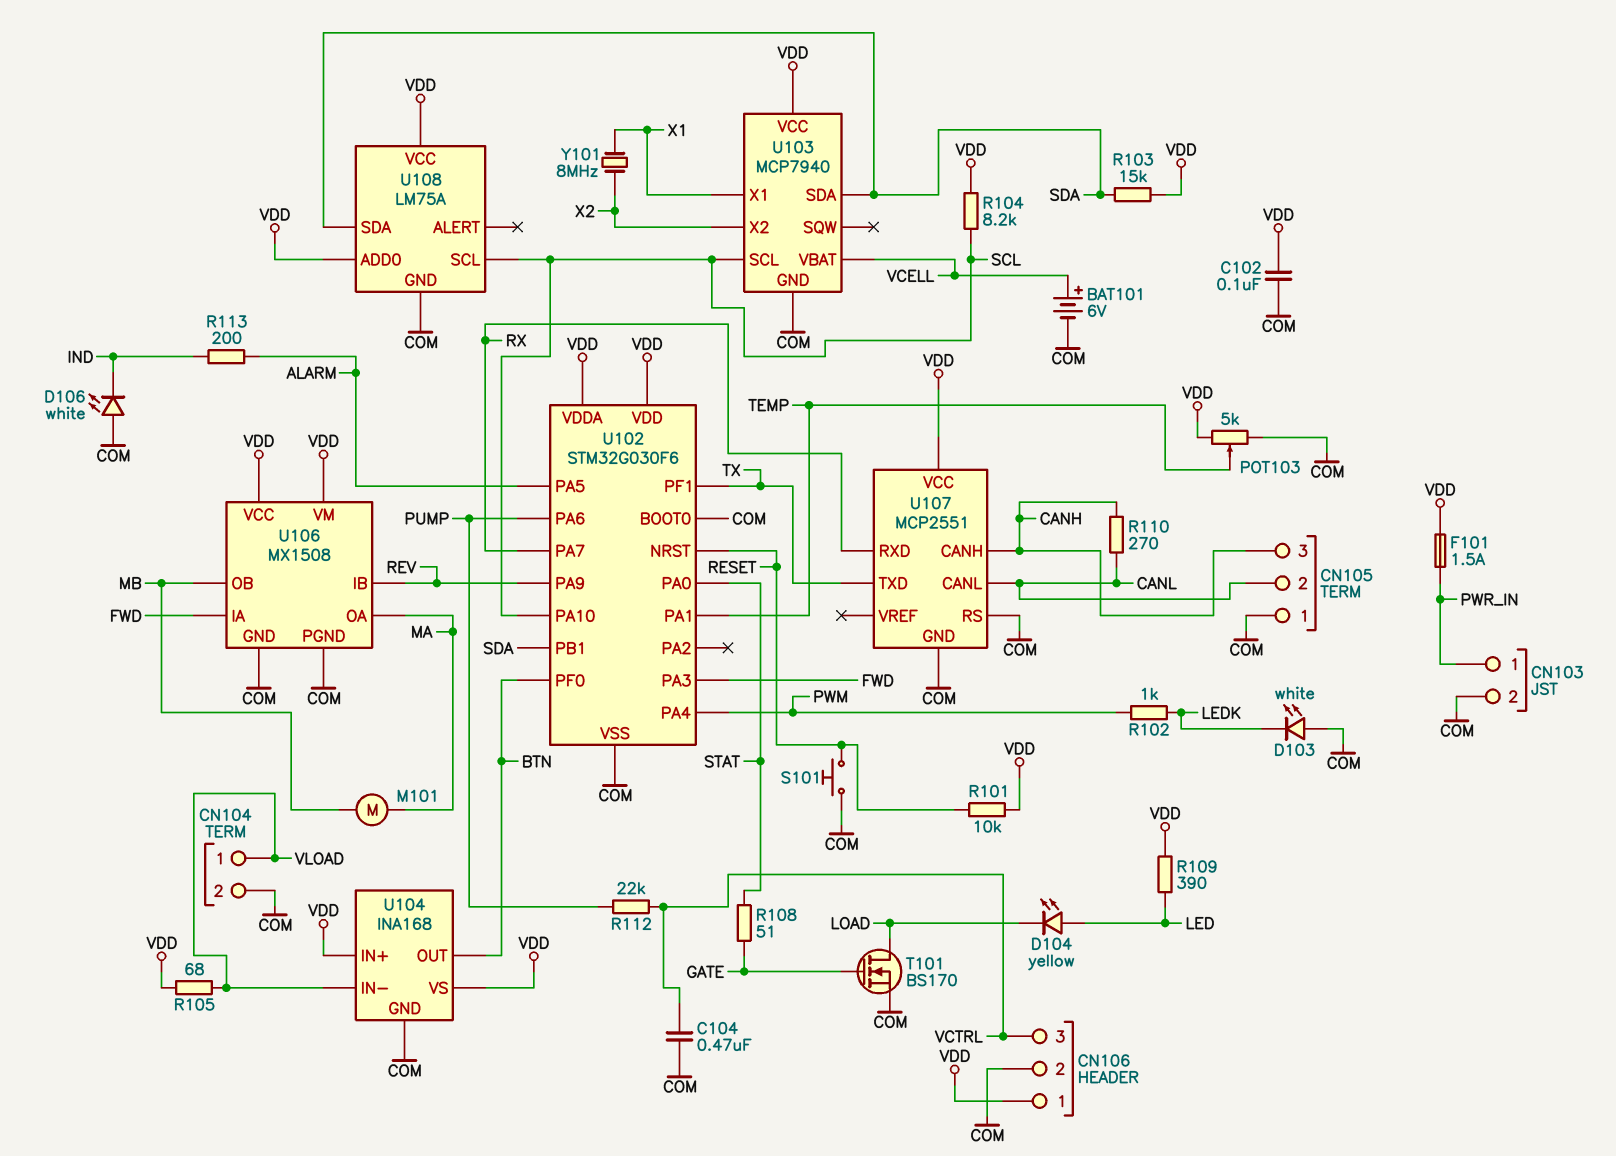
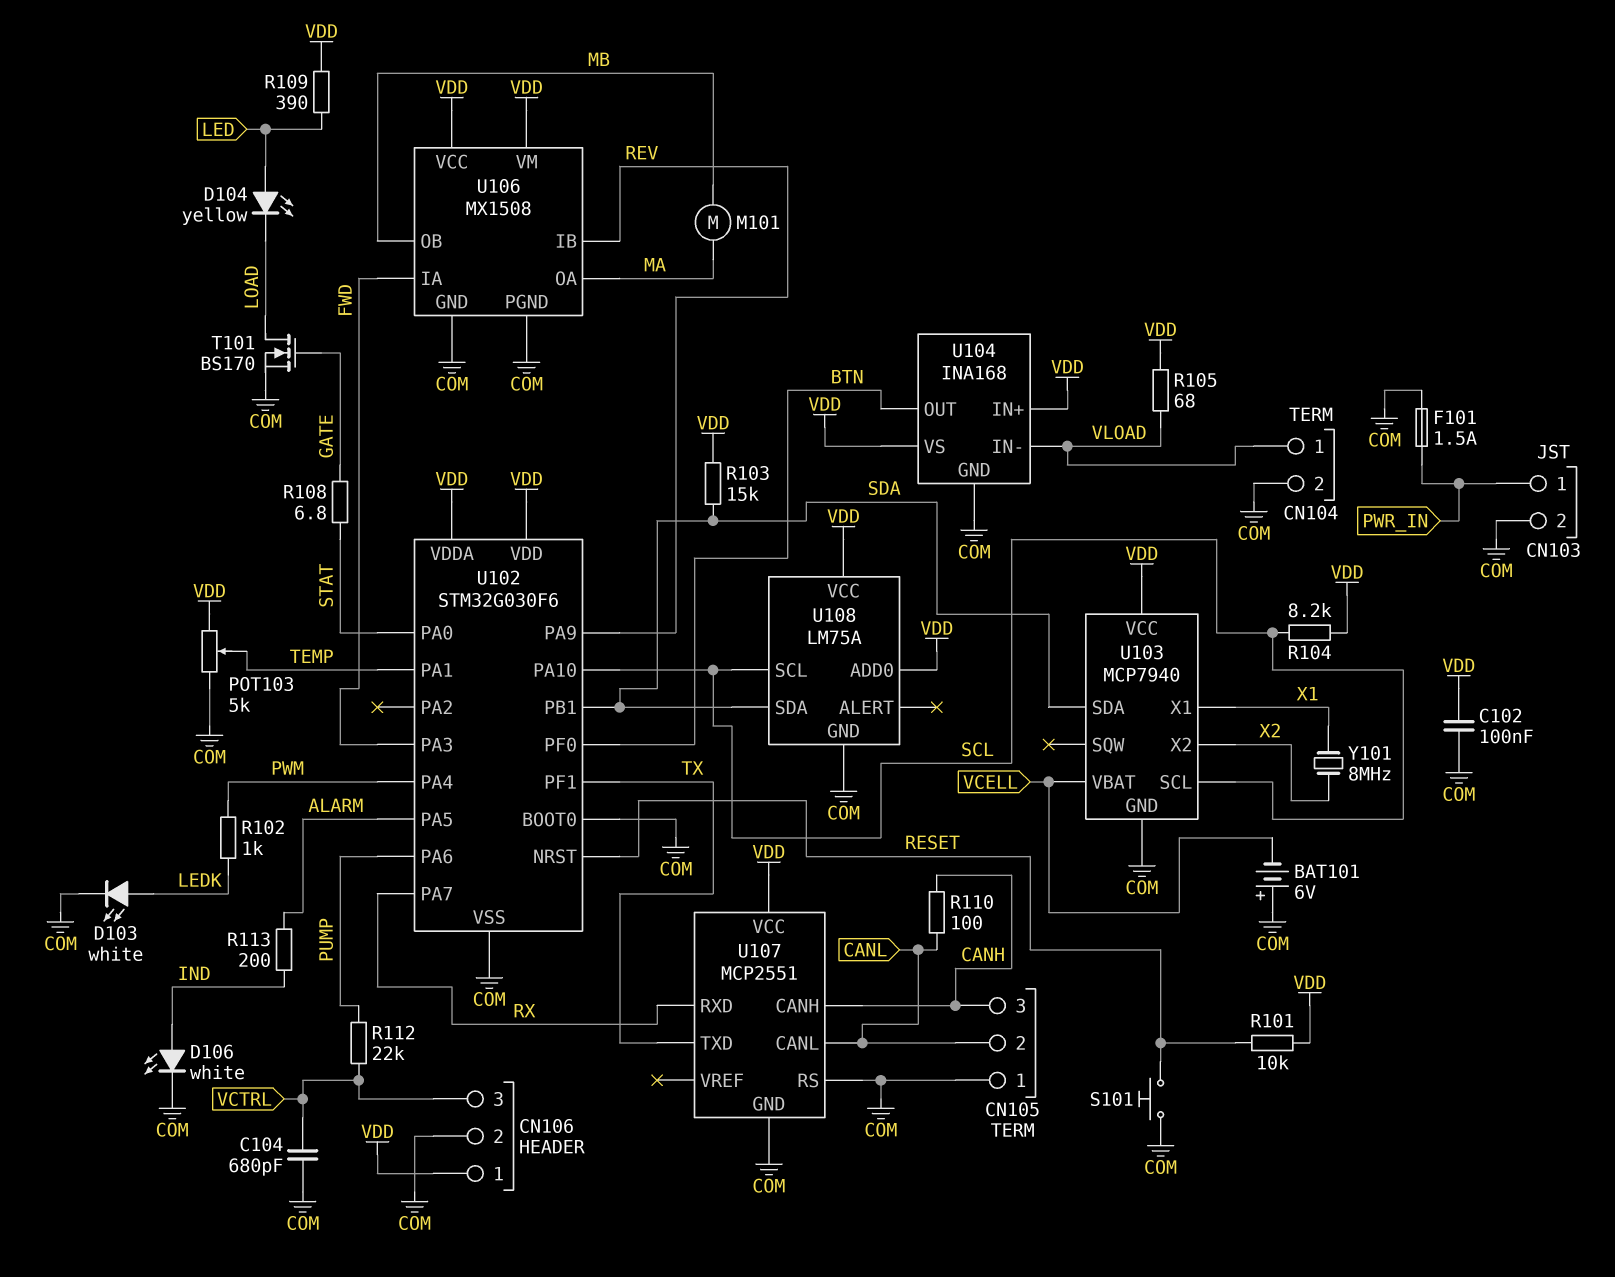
BAT101: 6V (plus VCELL, minus COM) -> 6V (plus COM, minus VCELL)
C104: 470nF (COM, VCTRL) -> 680pF (COM, VCTRL)
D103: LED white (A COM, K LEDK) -> LED white (A LEDK, K COM)
D106: LED white (A COM, K IND) -> LED white (A IND, K COM)
F101: 1.5A (PWR_IN, VDD) -> 1.5A (COM, PWR_IN)
R108: 51 (GATE, STAT) -> 6.8 (GATE, STAT)
R110: 270 (CANH, CANL) -> 100 (CANH, CANL)

